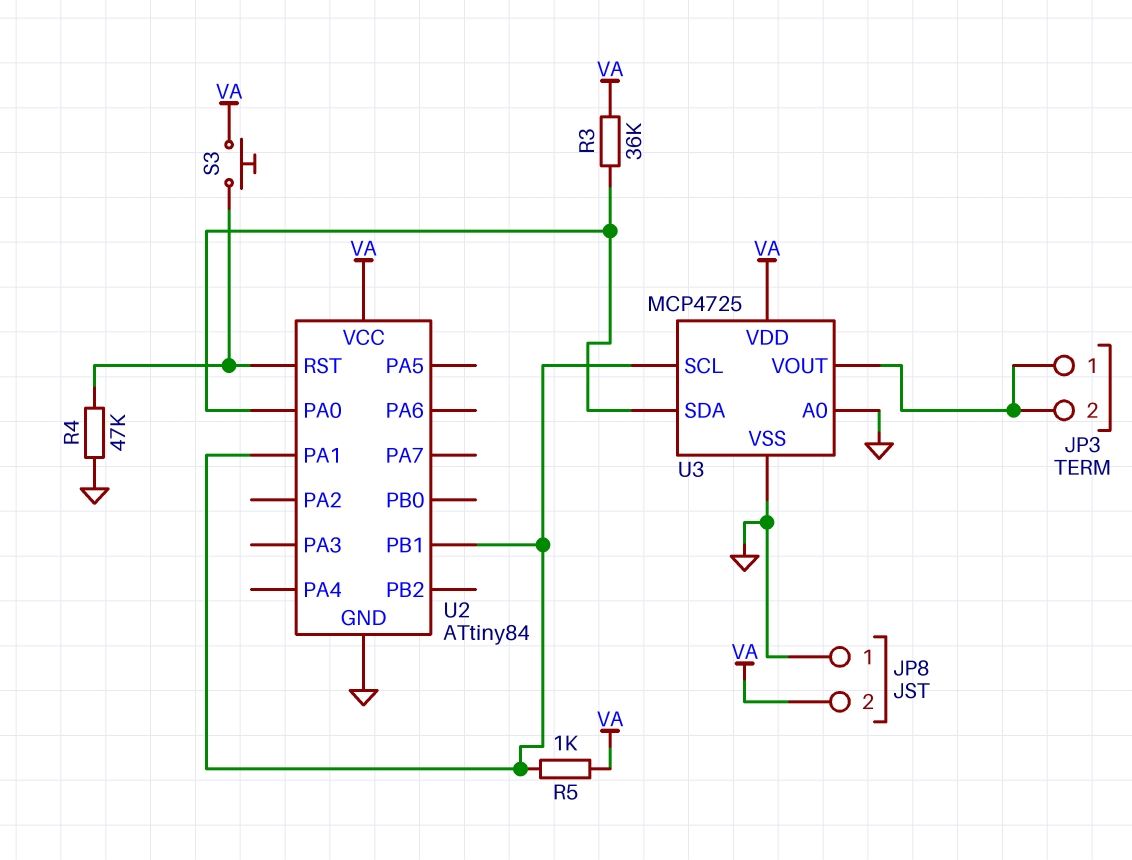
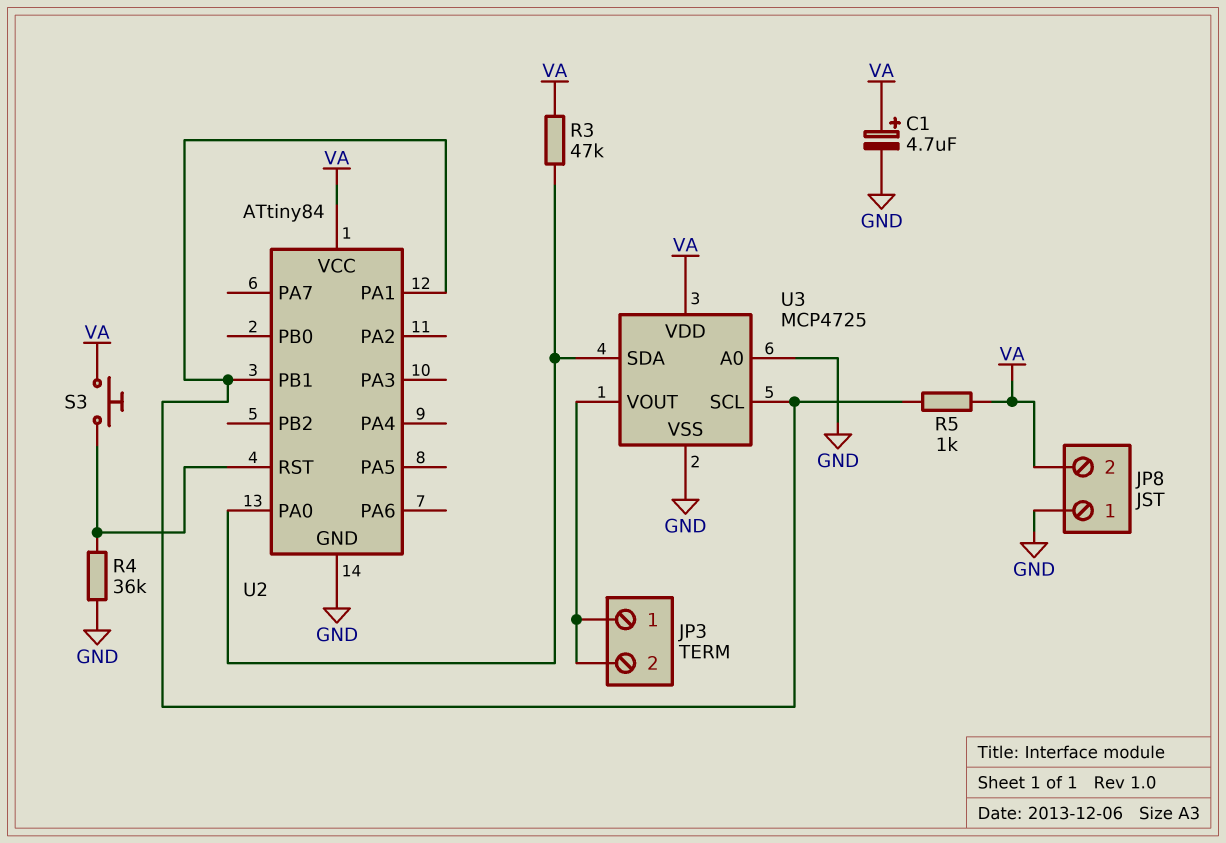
C1: none -> 4.7uF (plus VA, minus GND)
R3: 36k (U2/PA0, VA) -> 47k (U2/PA0, VA)
R4: 47k (GND, U2/RST) -> 36k (GND, U2/RST)

